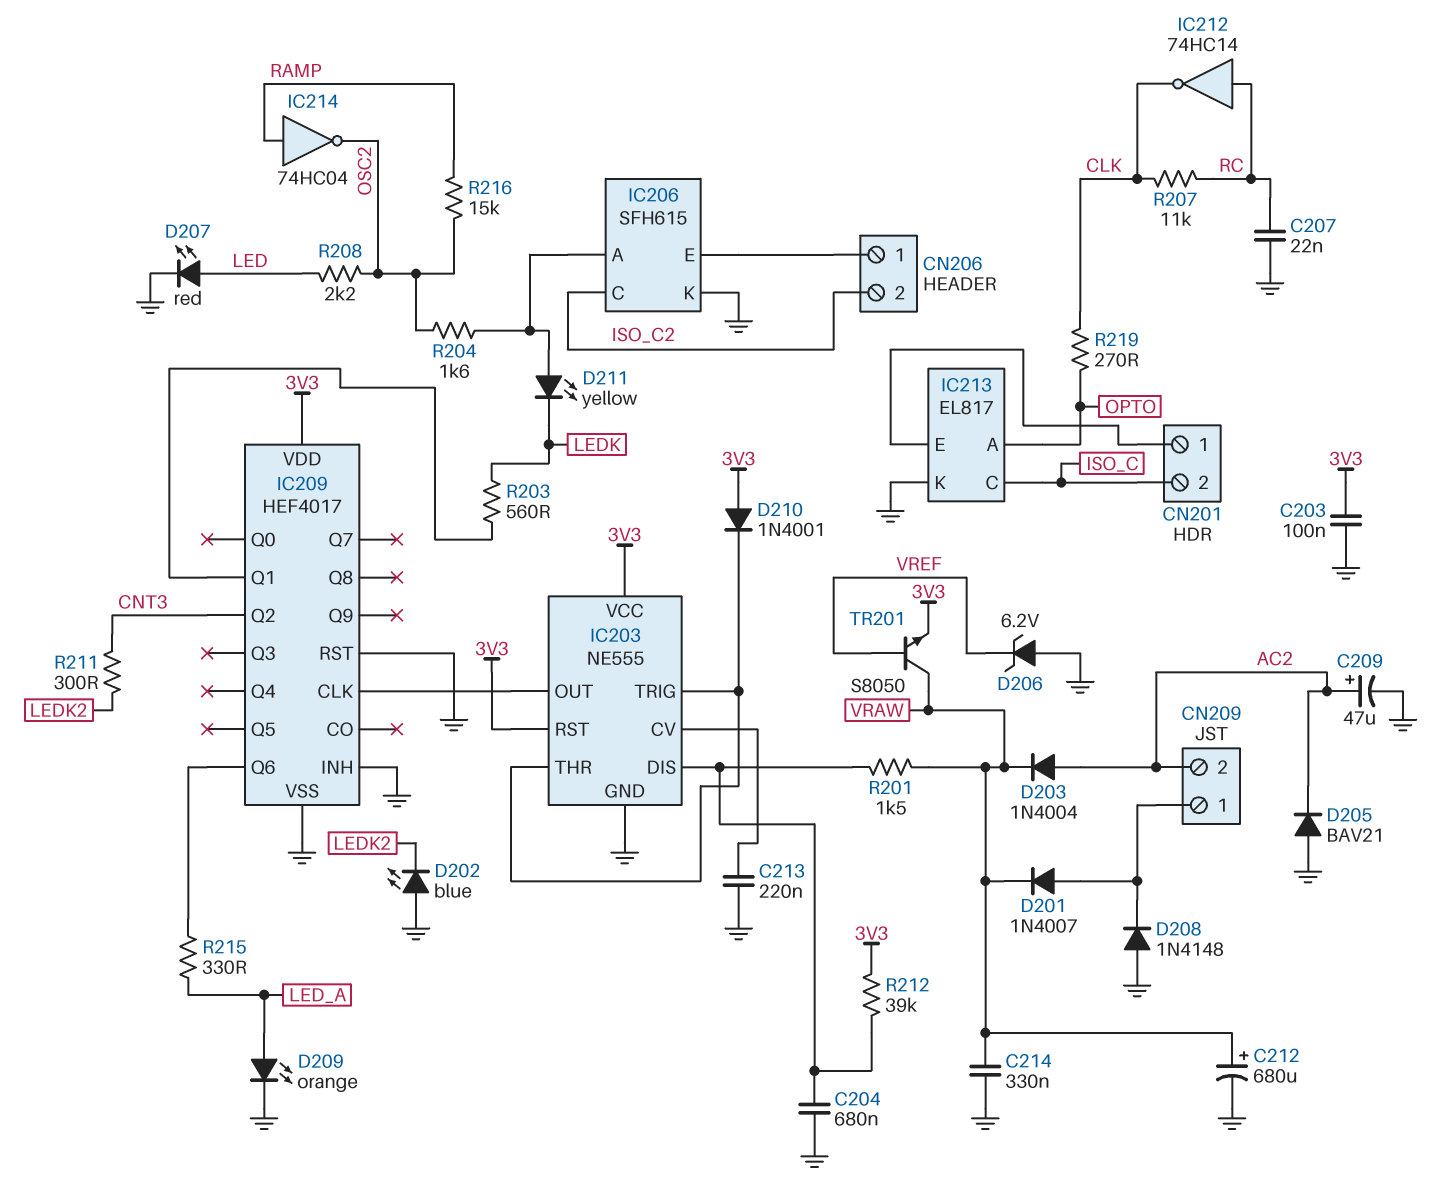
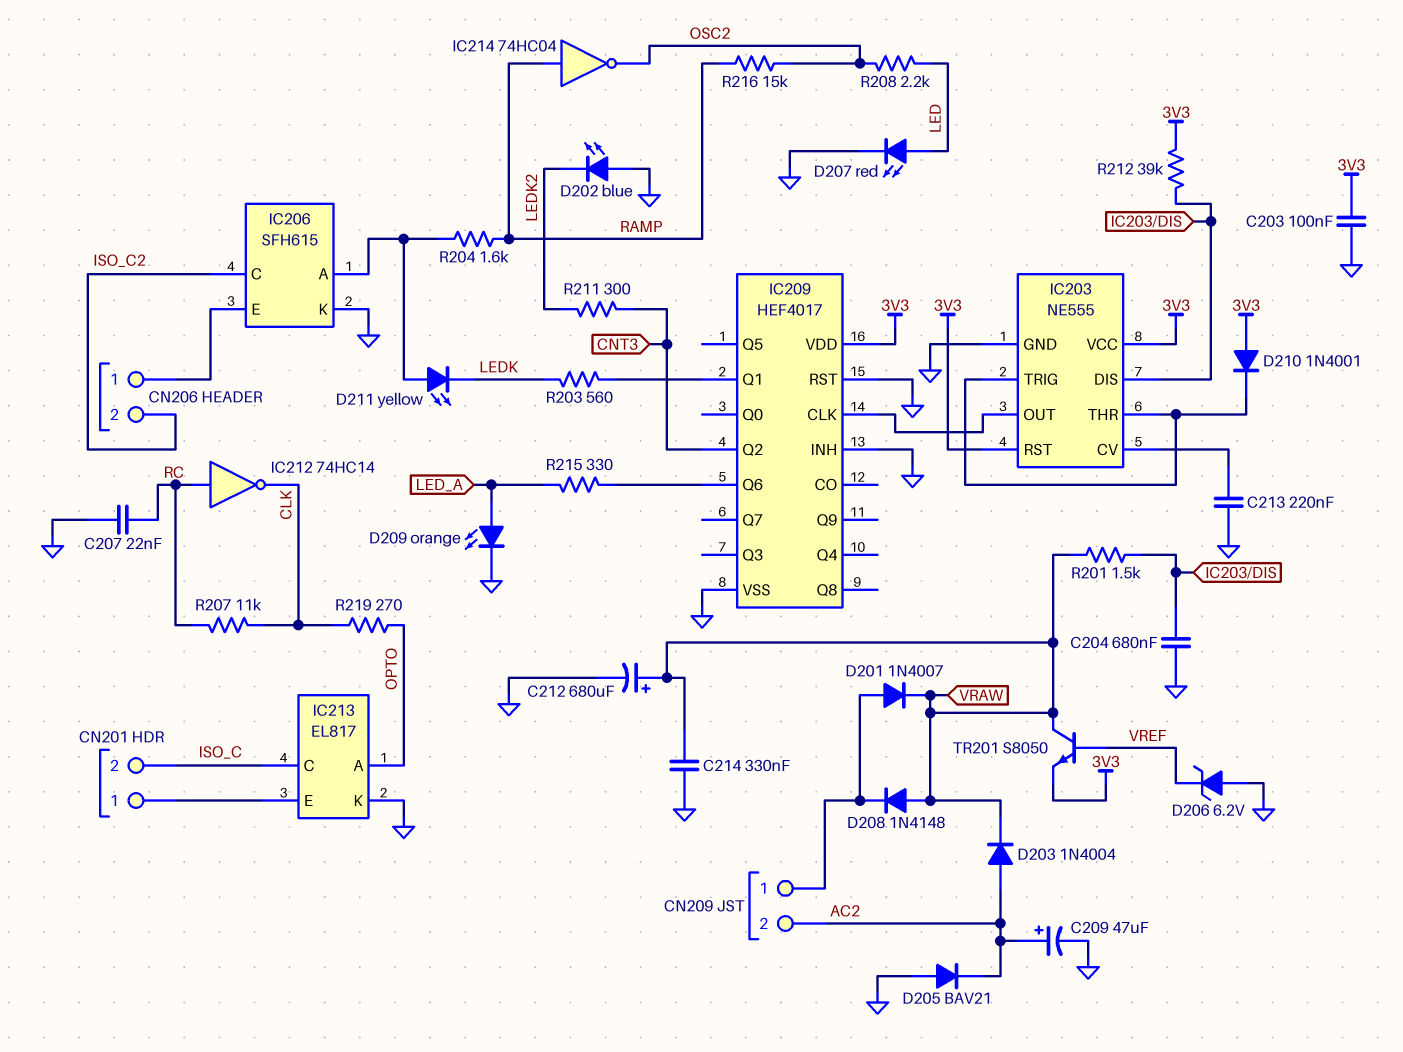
D208: diode 1N4148 (A GND, K CN209/1) -> diode 1N4148 (A VRAW, K CN209/1)
R204: 1.6k (IC206/A, OSC2) -> 1.6k (IC206/A, RAMP)

